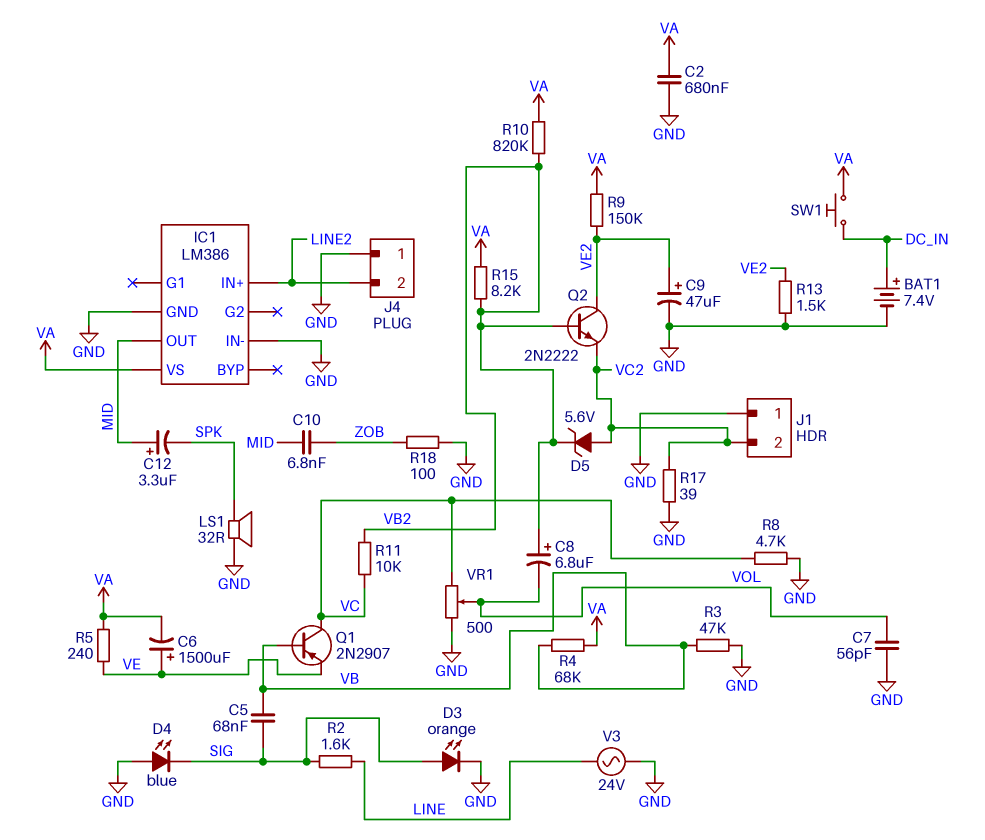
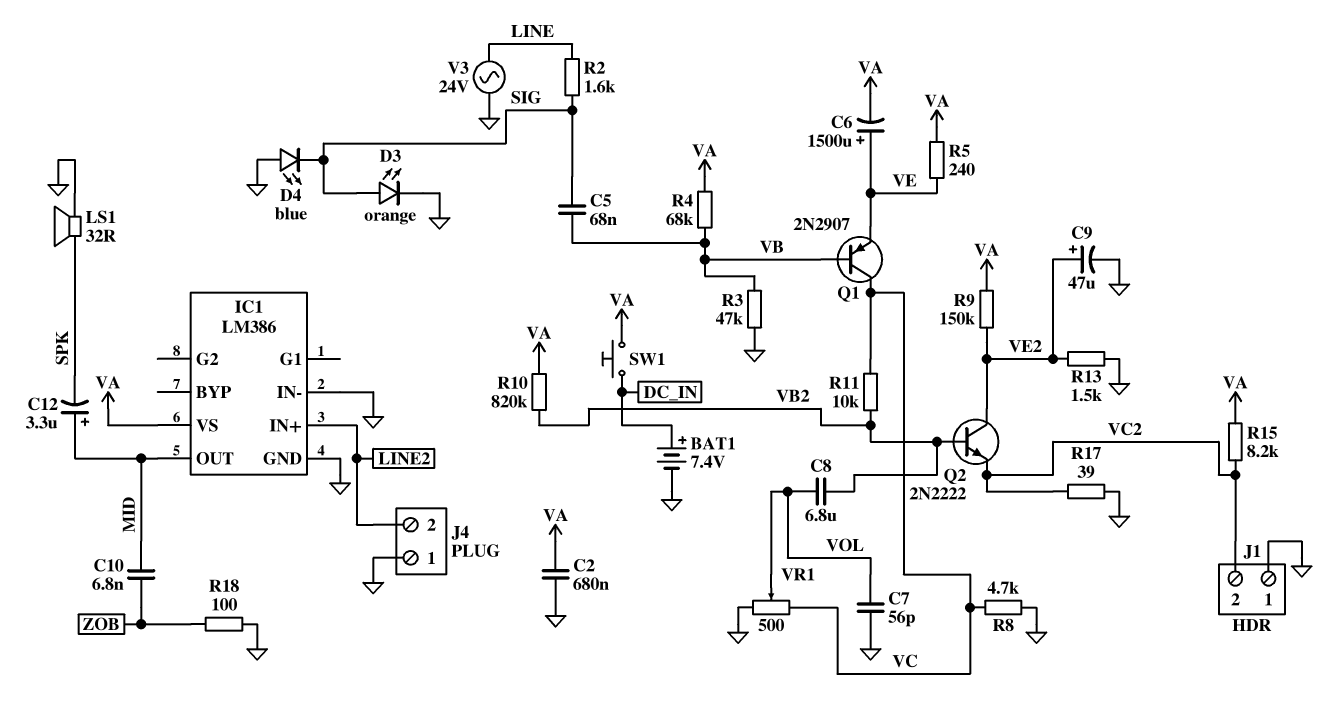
C8: 6.8uF (plus VB2, minus VOL) -> 6.8uF (VB2, VOL)
D5: zener 5.6V (A VC2, K VB2) -> none
R15: 8.2k (VA, VB2) -> 8.2k (VA, VC2)

